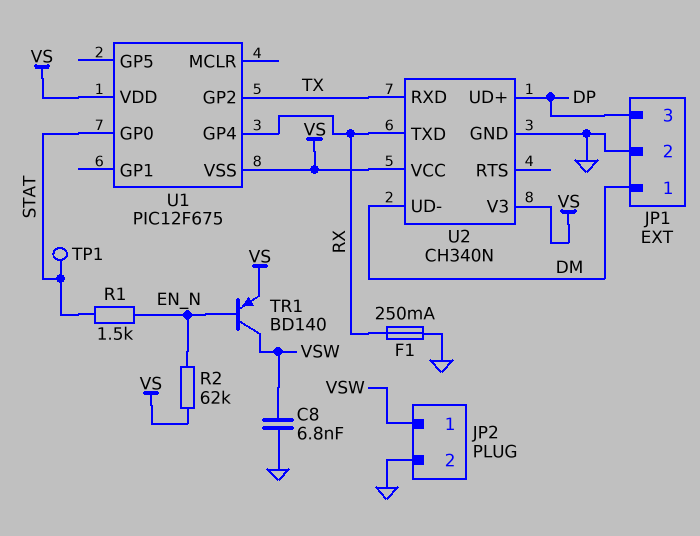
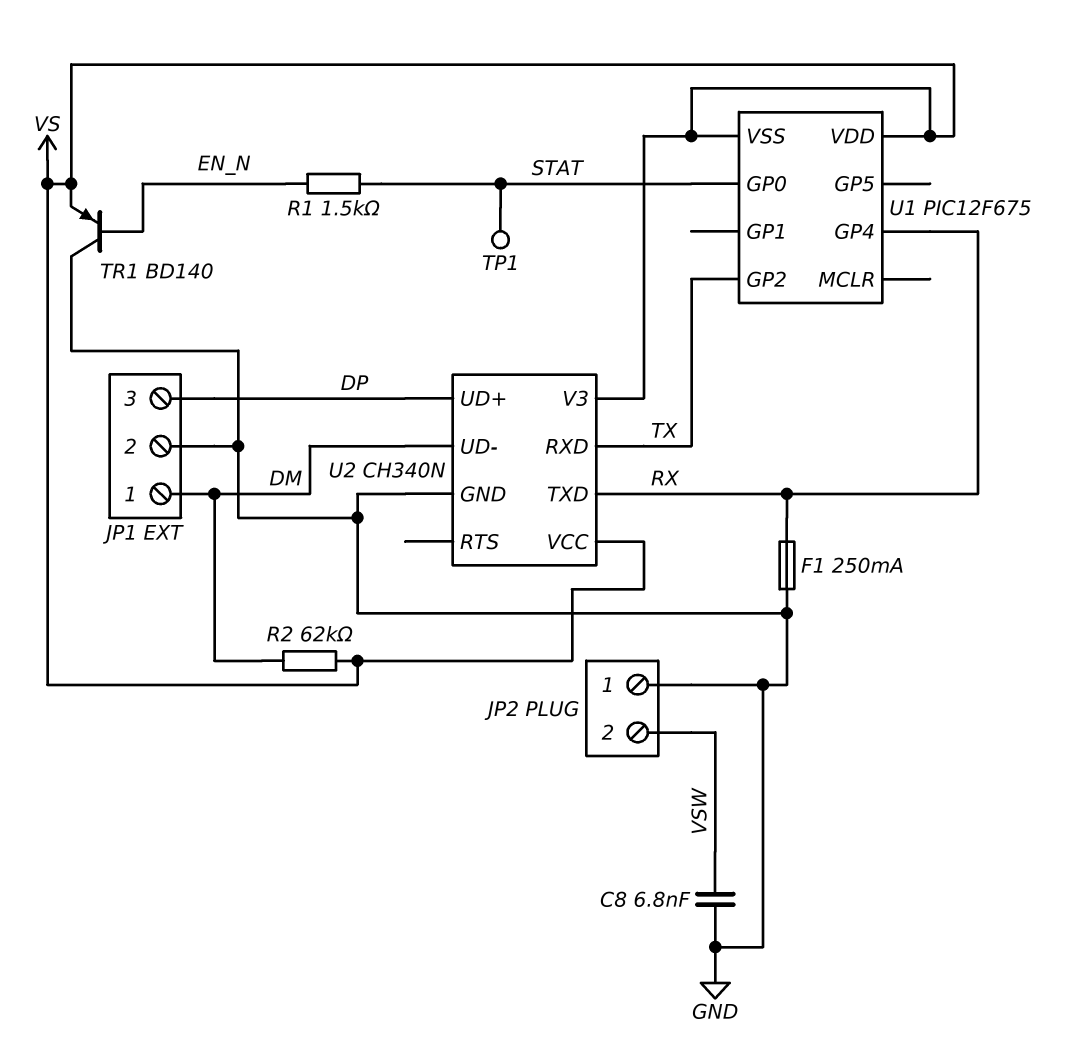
JP2 pin 1: VSW -> GND
JP2 pin 2: GND -> VSW
R2: 62k (EN_N, VS) -> 62k (DM, VS)
TR1: PNP BD140 (B EN_N, C VSW, E VS) -> PNP BD140 (B EN_N, C GND, E VS)

